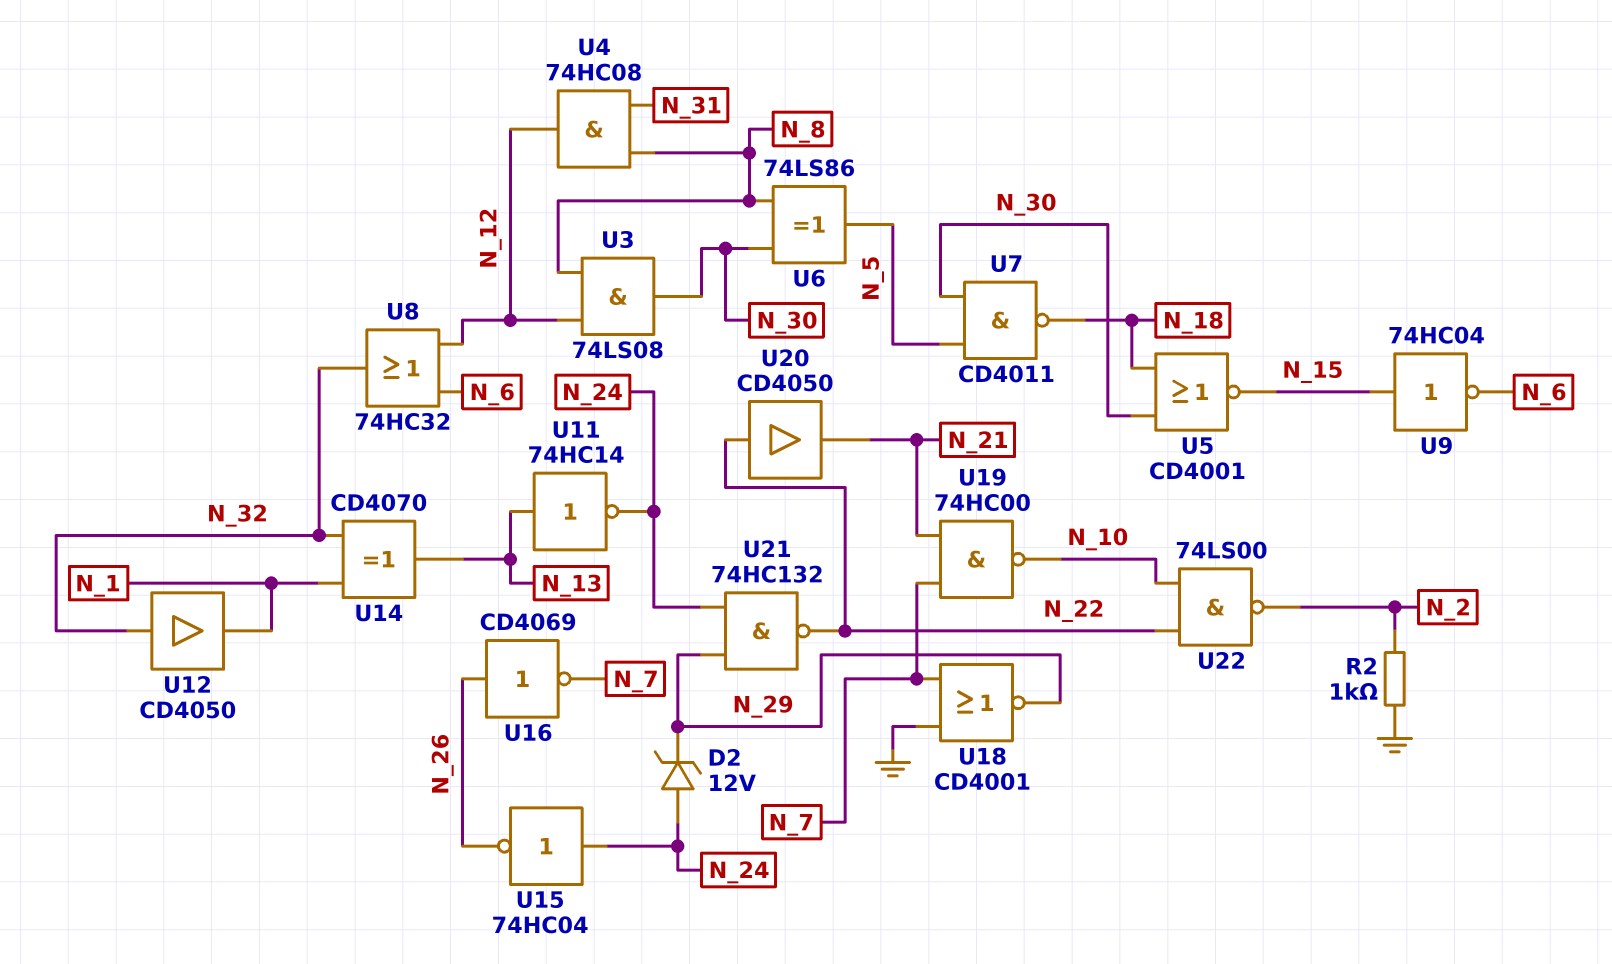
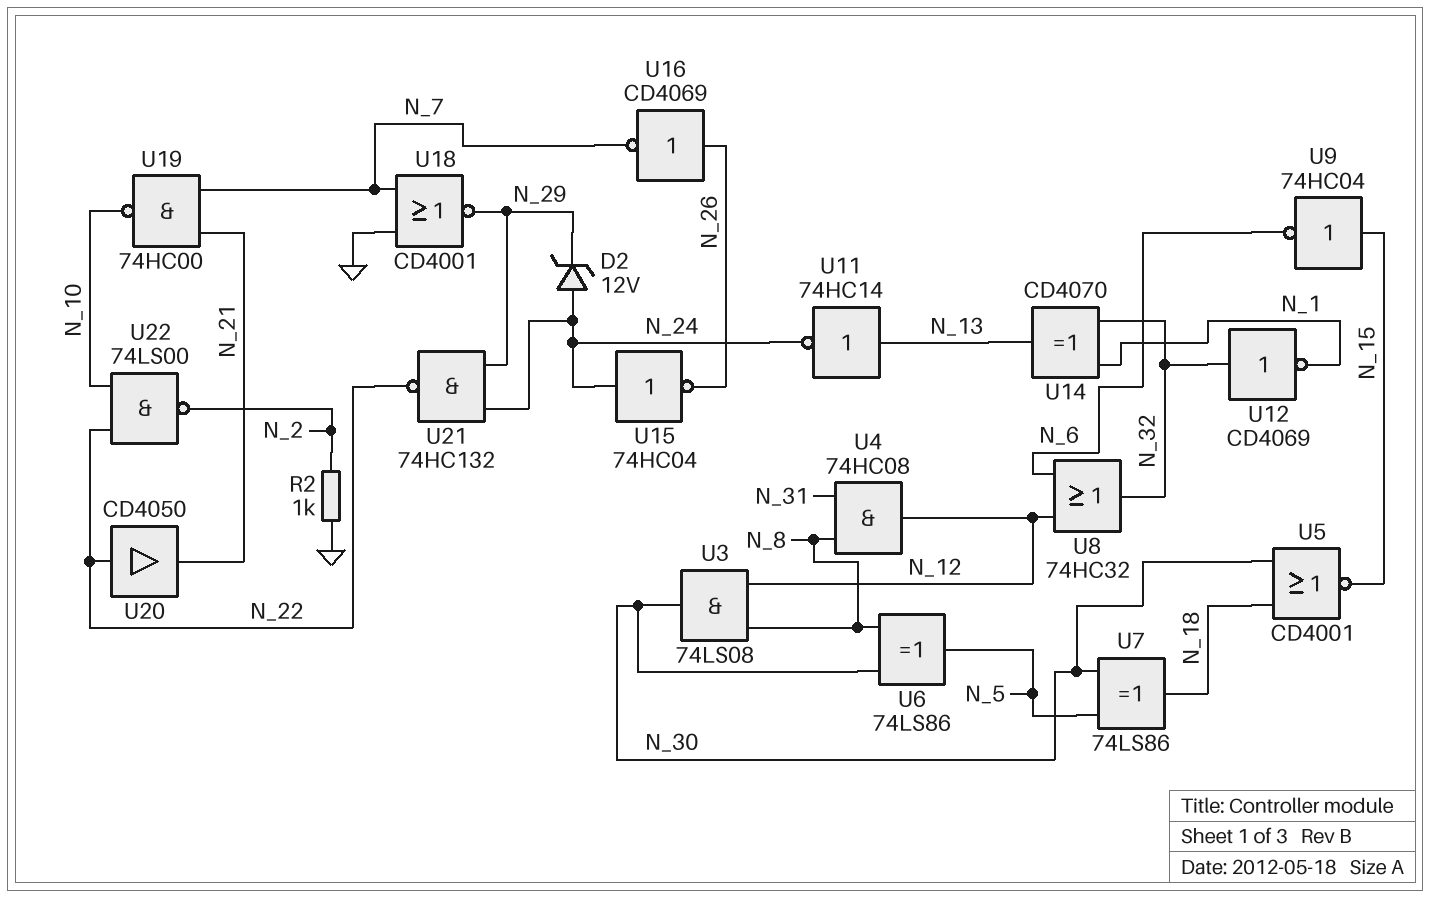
U7: NAND CD4011 (in N_5, in N_30, out N_18) -> XOR 74LS86 (in N_5, in N_30, out N_18)
U12: buffer CD4050 (in N_32, out N_1) -> NOT CD4069 (in N_32, out N_1)

